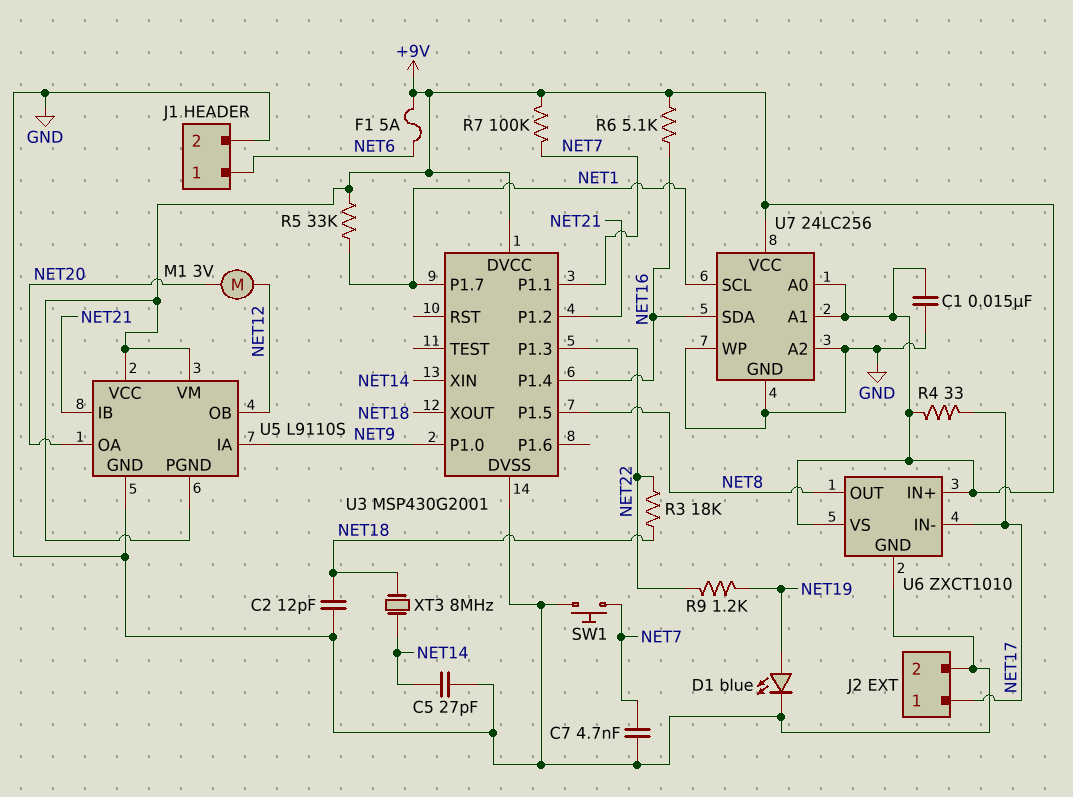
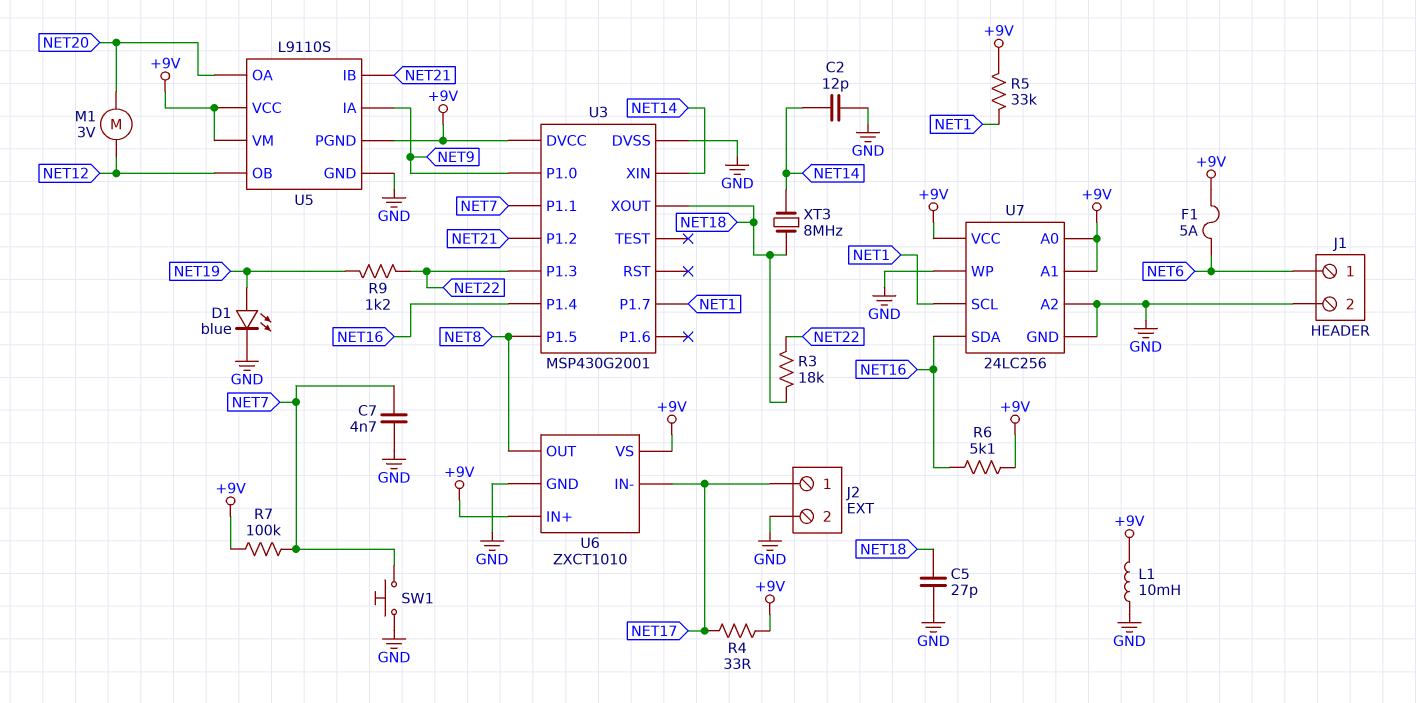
C1: 15nF (+9V, GND) -> none
C2: 12pF (GND, NET18) -> 12pF (GND, NET14)
C5: 27pF (GND, NET14) -> 27pF (GND, NET18)
L1: none -> 10mH (+9V, GND)

